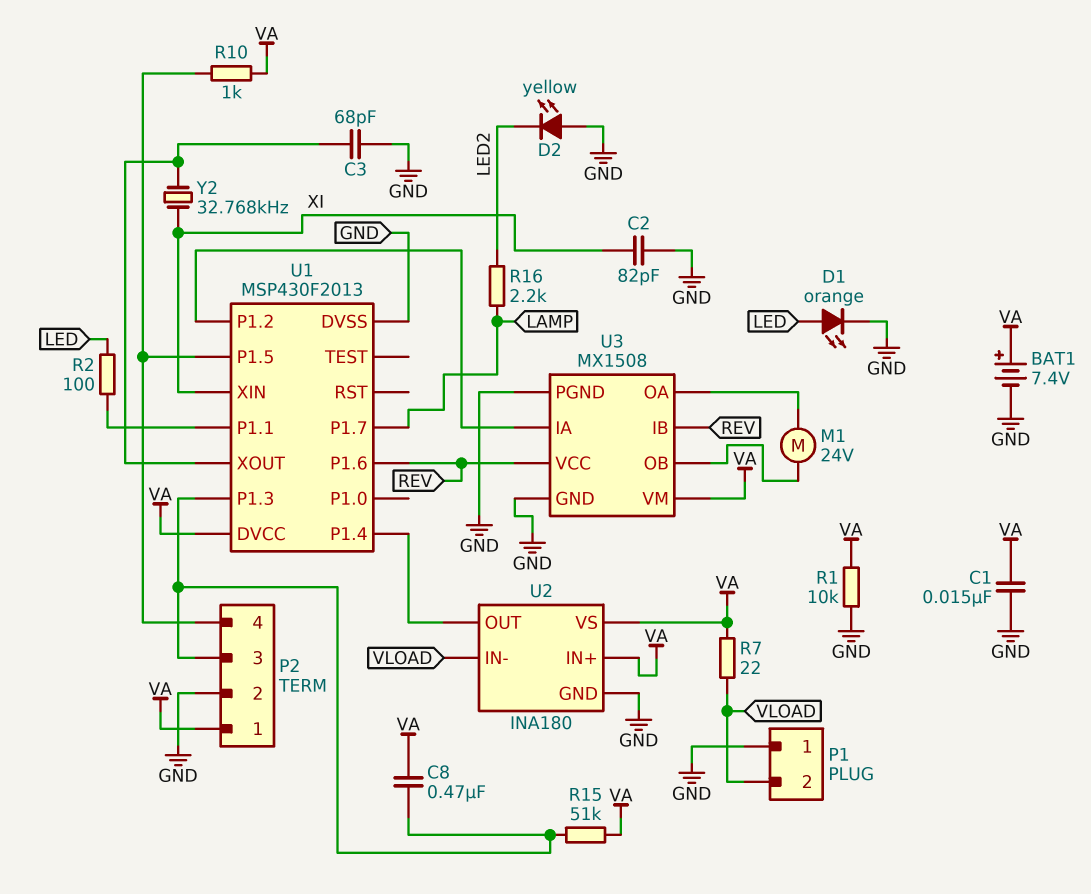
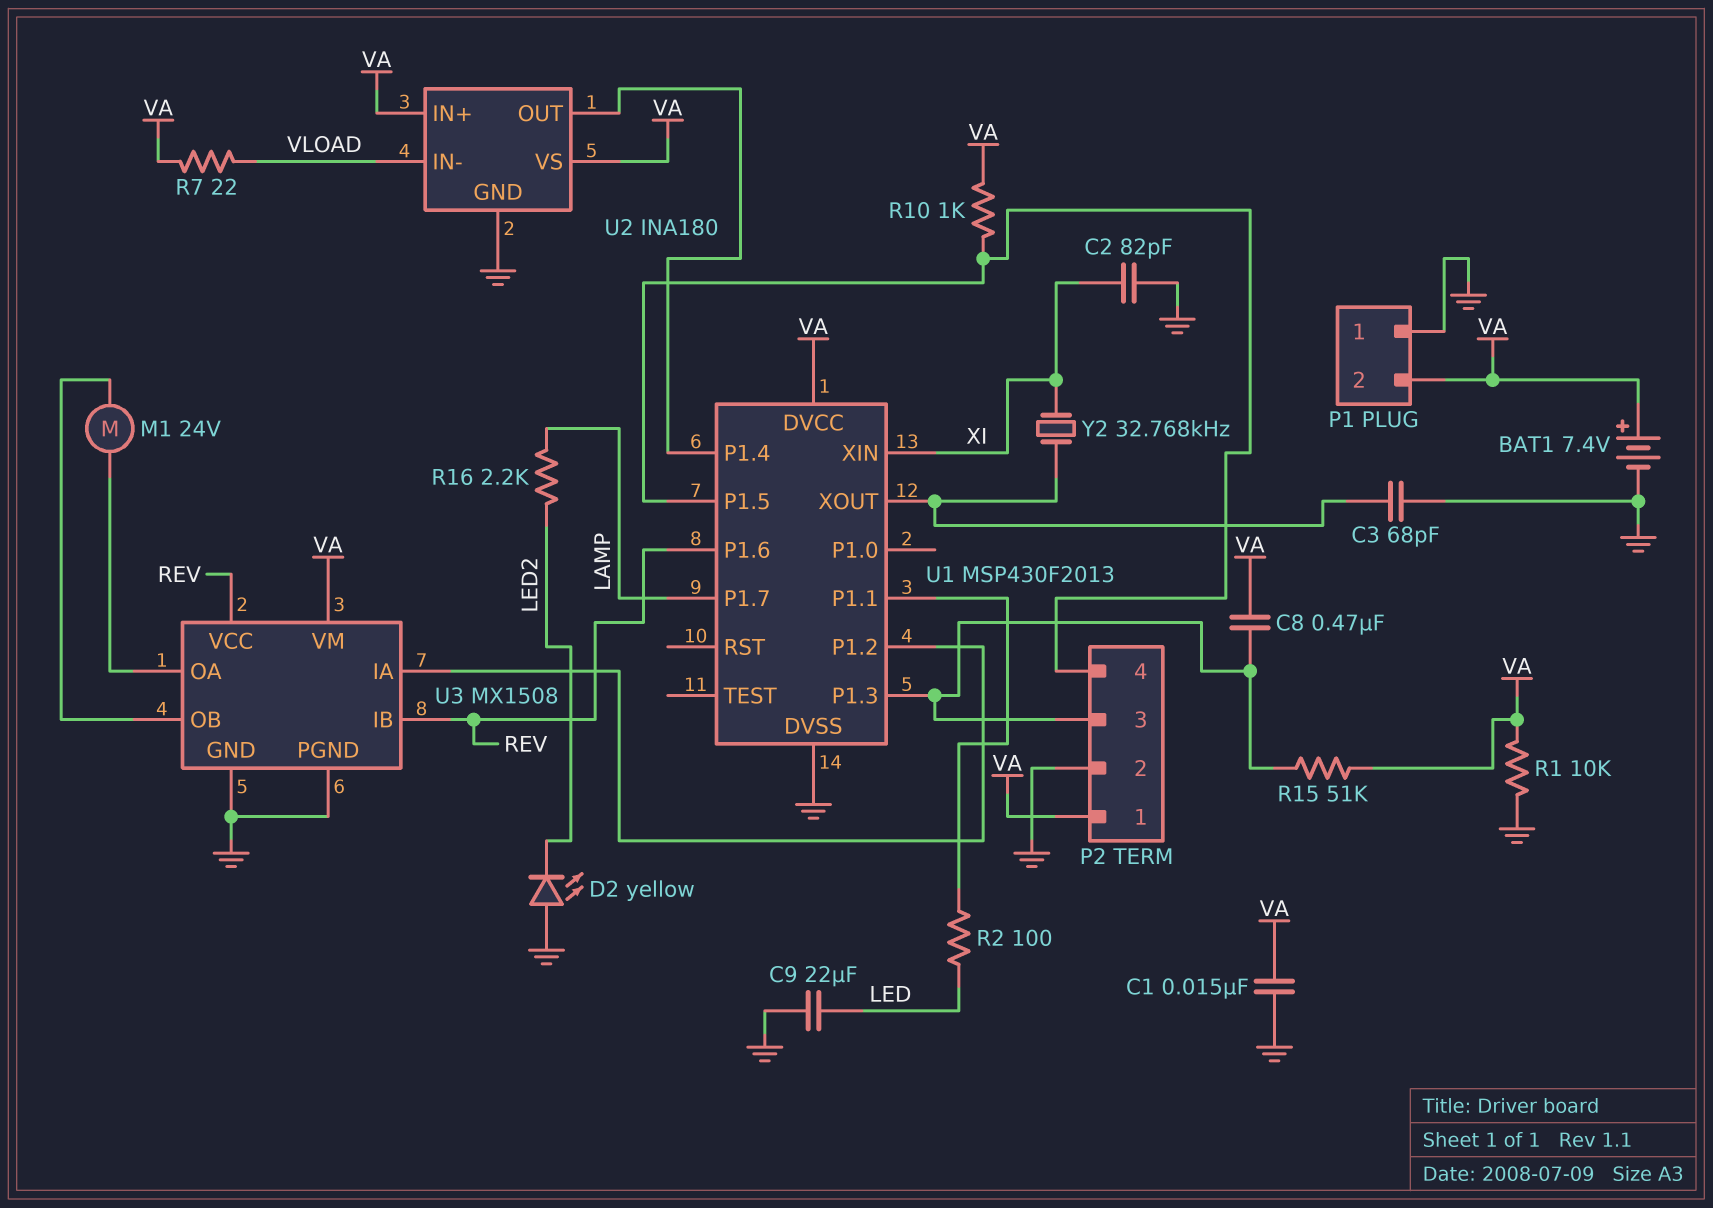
C9: none -> 22uF (GND, LED)
D1: LED orange (A LED, K GND) -> none
P1 pin 2: VLOAD -> VA

